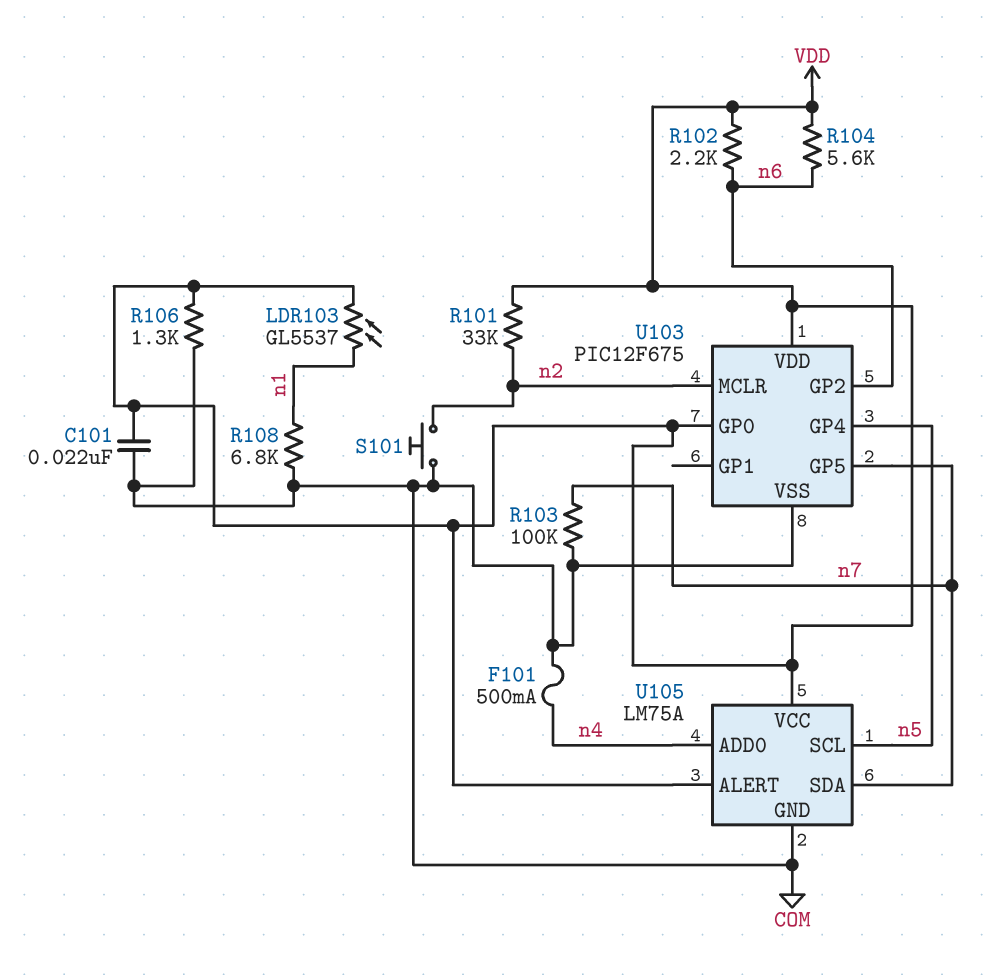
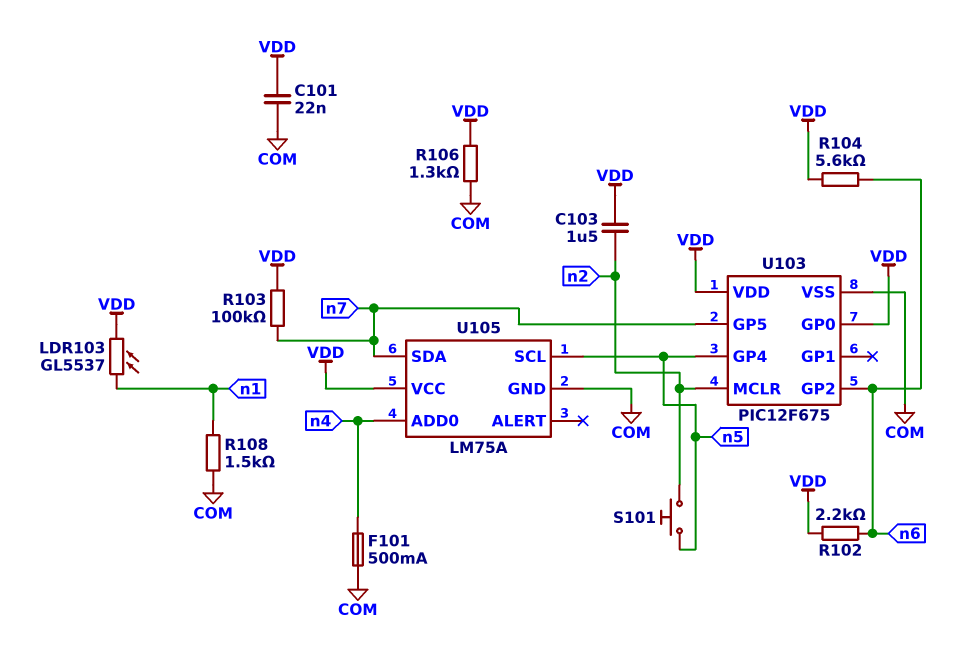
C103: none -> 1.5uF (VDD, n2)
R101: 33k (VDD, n2) -> none
R103: 100k (COM, n7) -> 100k (VDD, n7)
R108: 6.8k (COM, n1) -> 1.5k (COM, n1)
S101: button (COM, n2) -> button (n2, n5)
U105 pin ALERT: VDD -> none

